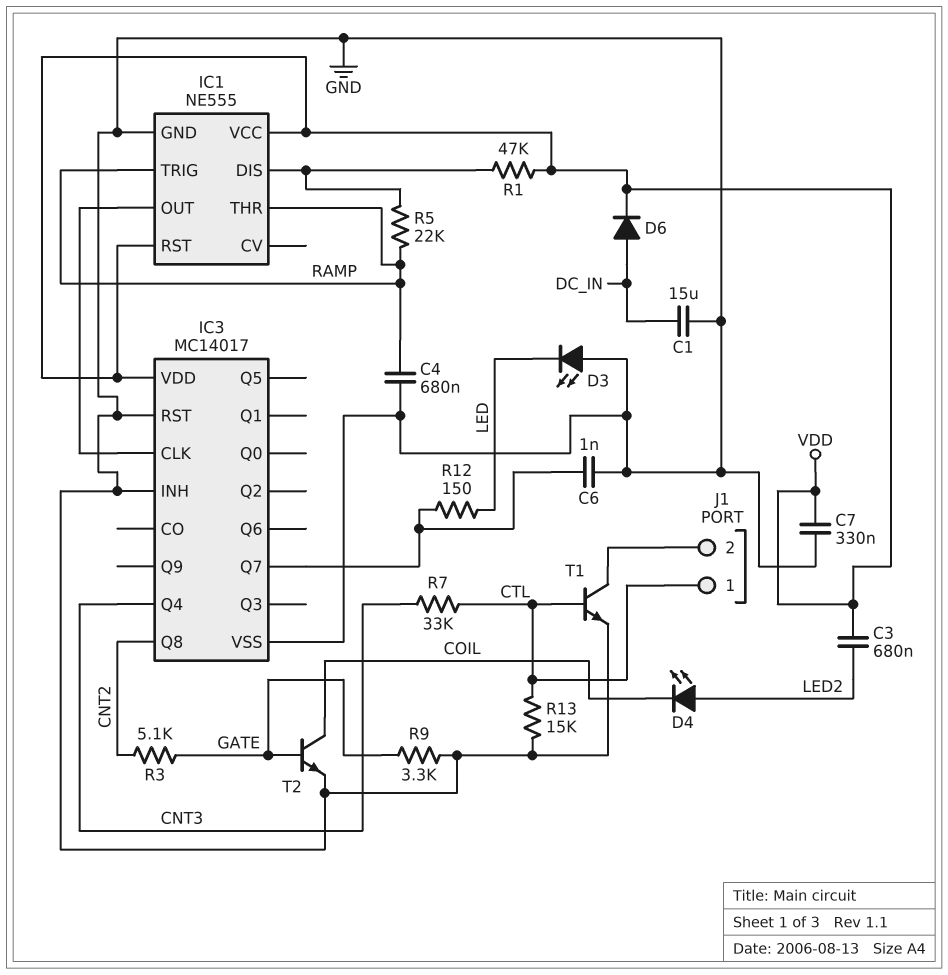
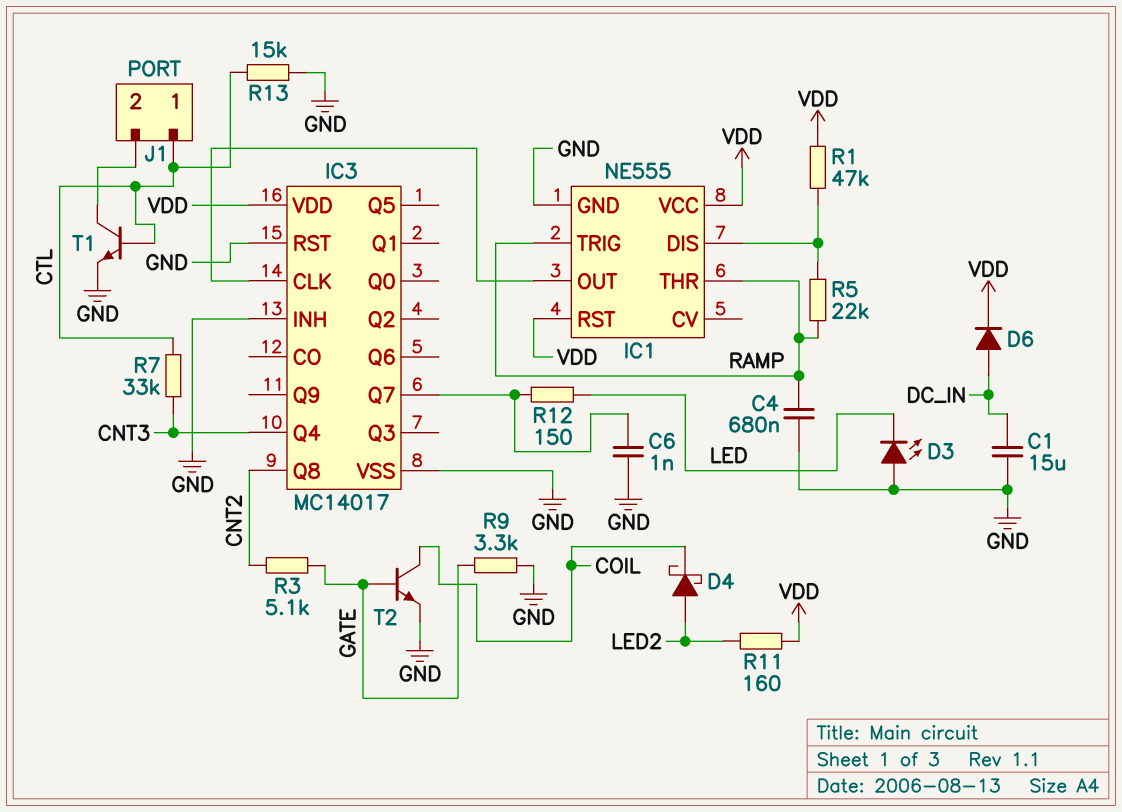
C3: 680nF (LED2, VDD) -> none
C7: 330nF (GND, VDD) -> none
D4: LED (A LED2, K COIL) -> schottky (A LED2, K COIL)
R11: none -> 160 (LED2, VDD)

